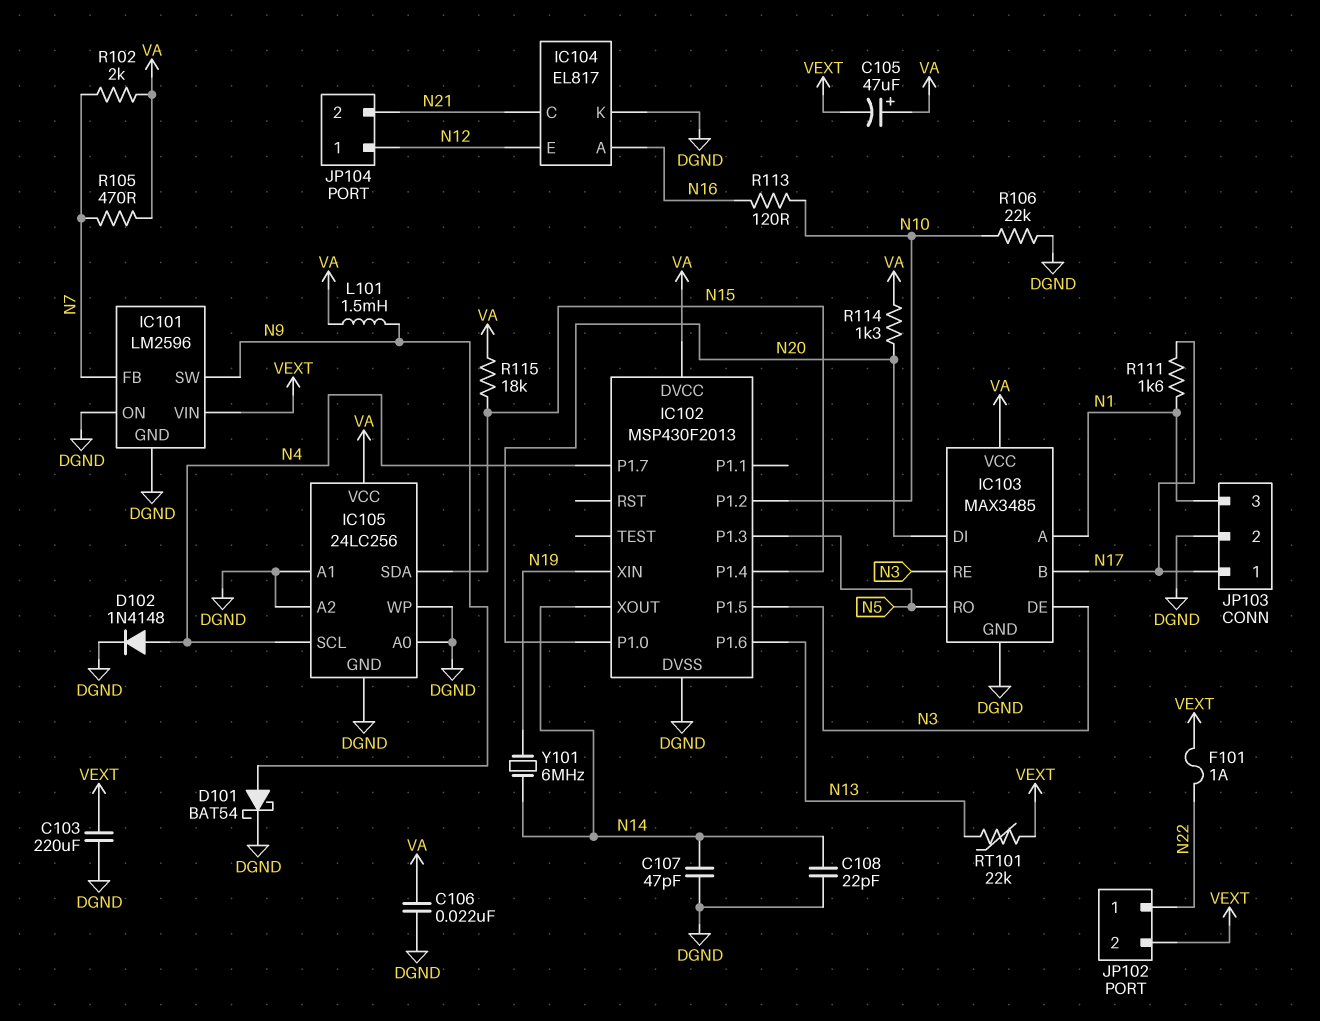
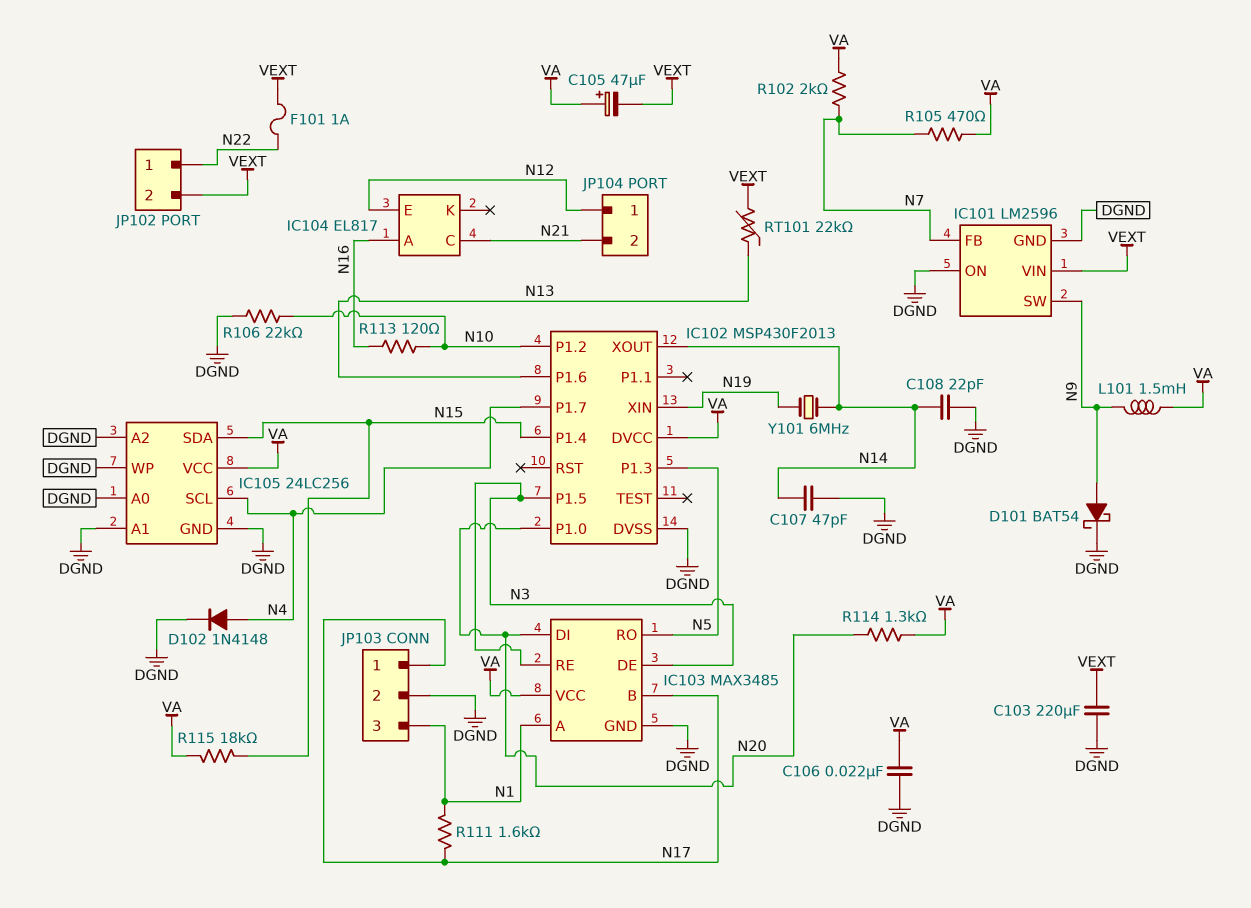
IC104 pin K: DGND -> none

